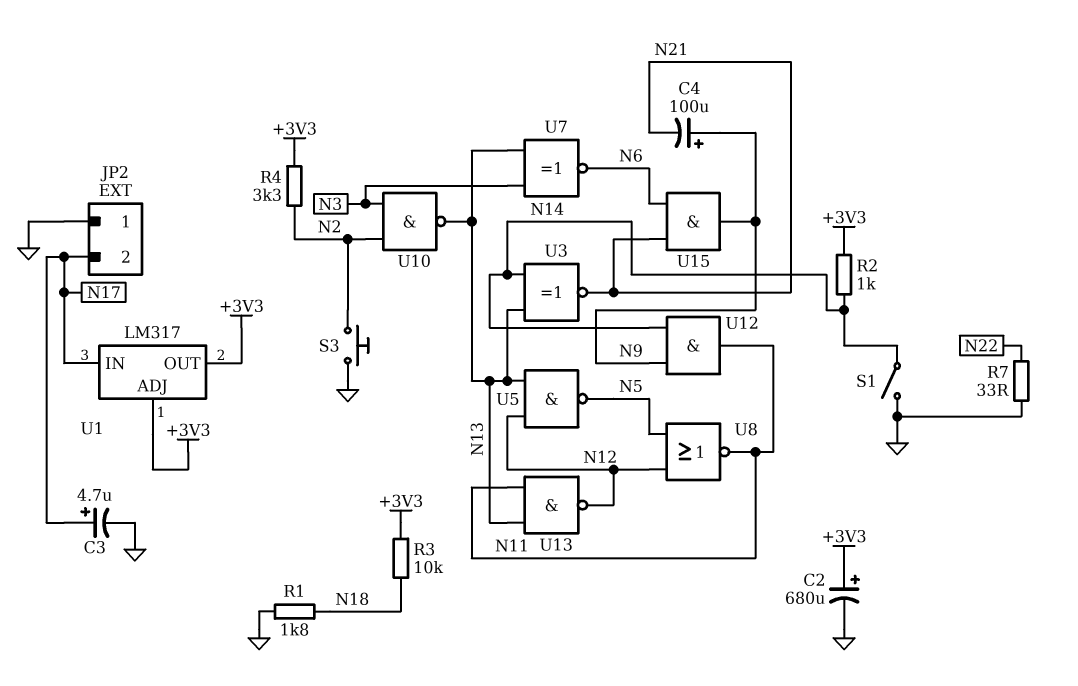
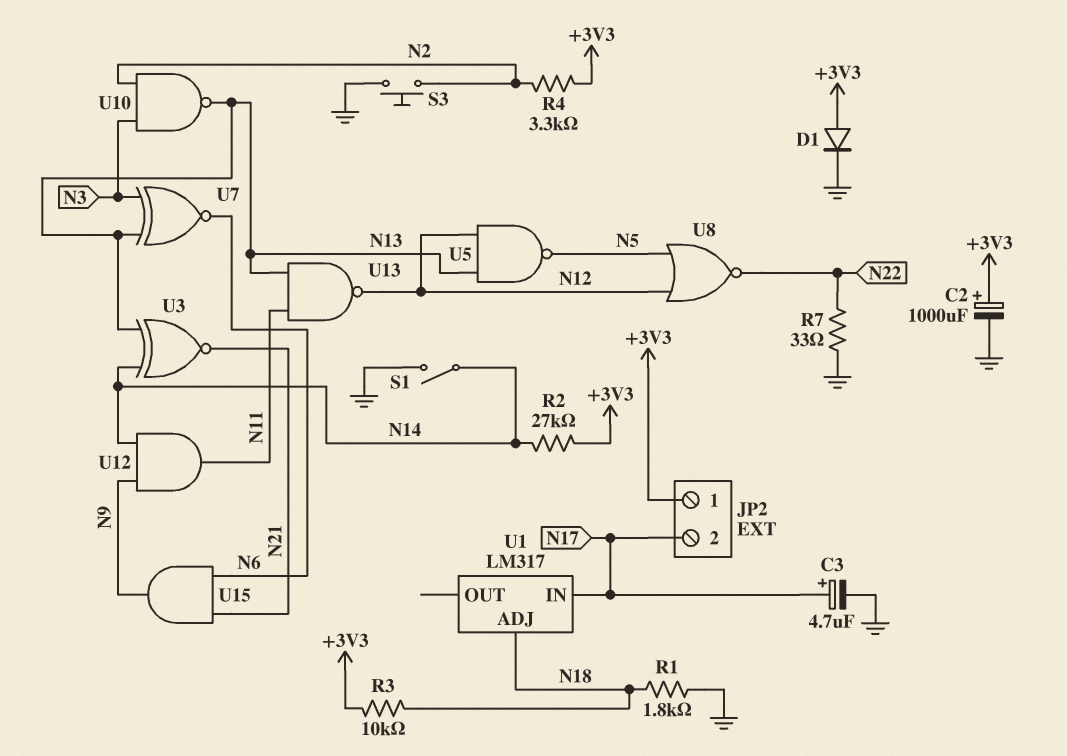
C2: 680uF (plus +3V3, minus GND) -> 1000uF (plus +3V3, minus GND)
C4: 100uF (plus N9, minus N21) -> none
D1: none -> diode (A +3V3, K GND)
JP2 pin 1: GND -> +3V3
R2: 1k (+3V3, N14) -> 27k (+3V3, N14)
U1 pin ADJ: +3V3 -> N18
U1 pin OUT: +3V3 -> none
U8: NOR (in N5, in N12, out N11) -> NOR (in N5, in N12, out N22)

